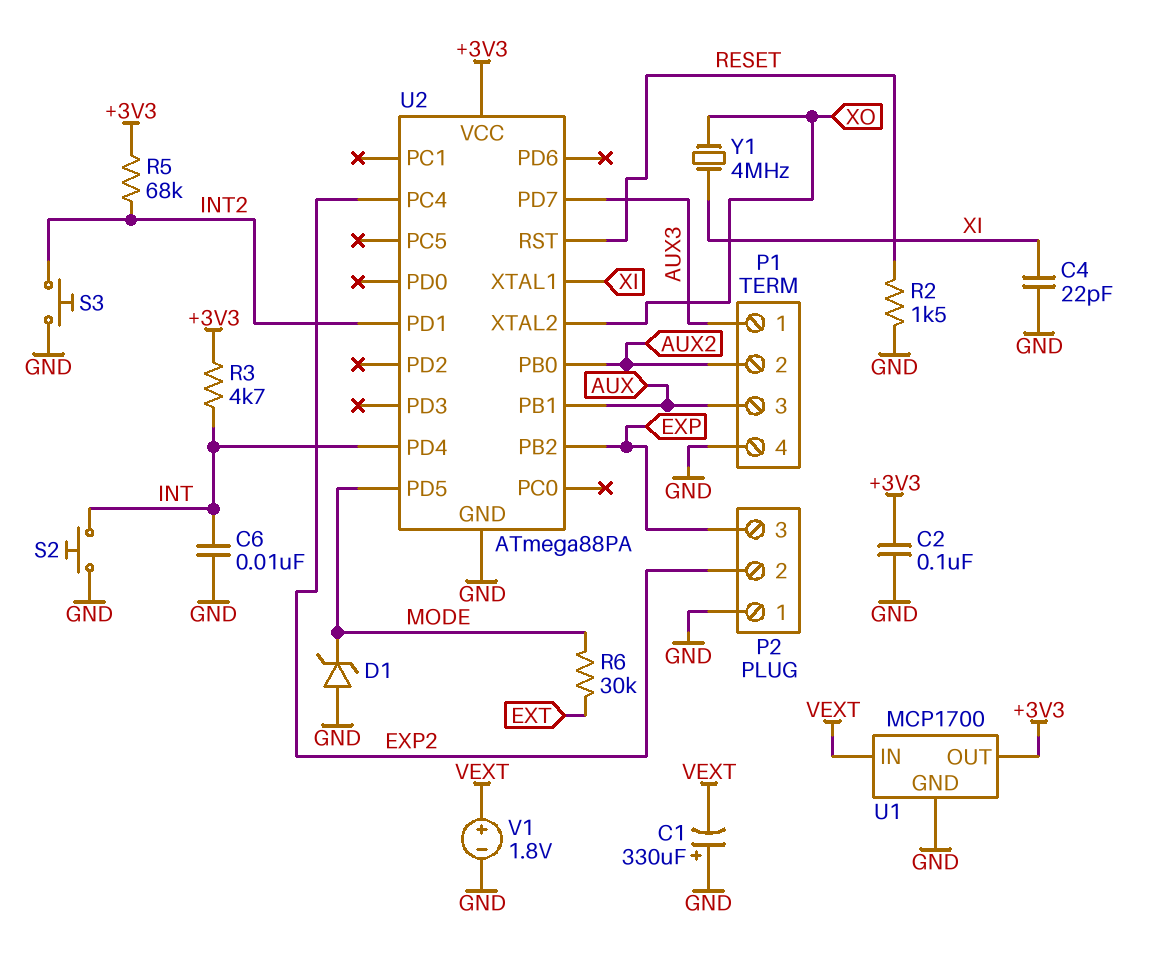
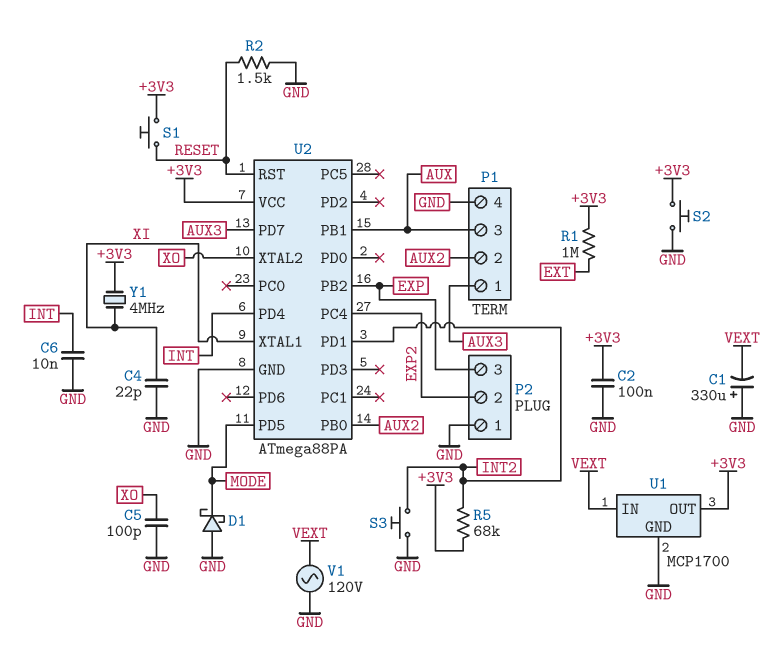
C5: none -> 100pF (GND, XO)
D1: zener (A GND, K MODE) -> schottky (A GND, K MODE)
R1: none -> 1M (+3V3, EXT)
R3: 4.7k (+3V3, INT) -> none
R6: 30k (EXT, MODE) -> none
S1: none -> button (+3V3, RESET)
S2: button (GND, INT) -> button (+3V3, GND)
V1: 1.8V (plus VEXT, minus GND) -> AC 120V (GND, VEXT)
Y1: 4MHz (XI, XO) -> 4MHz (+3V3, XI)

